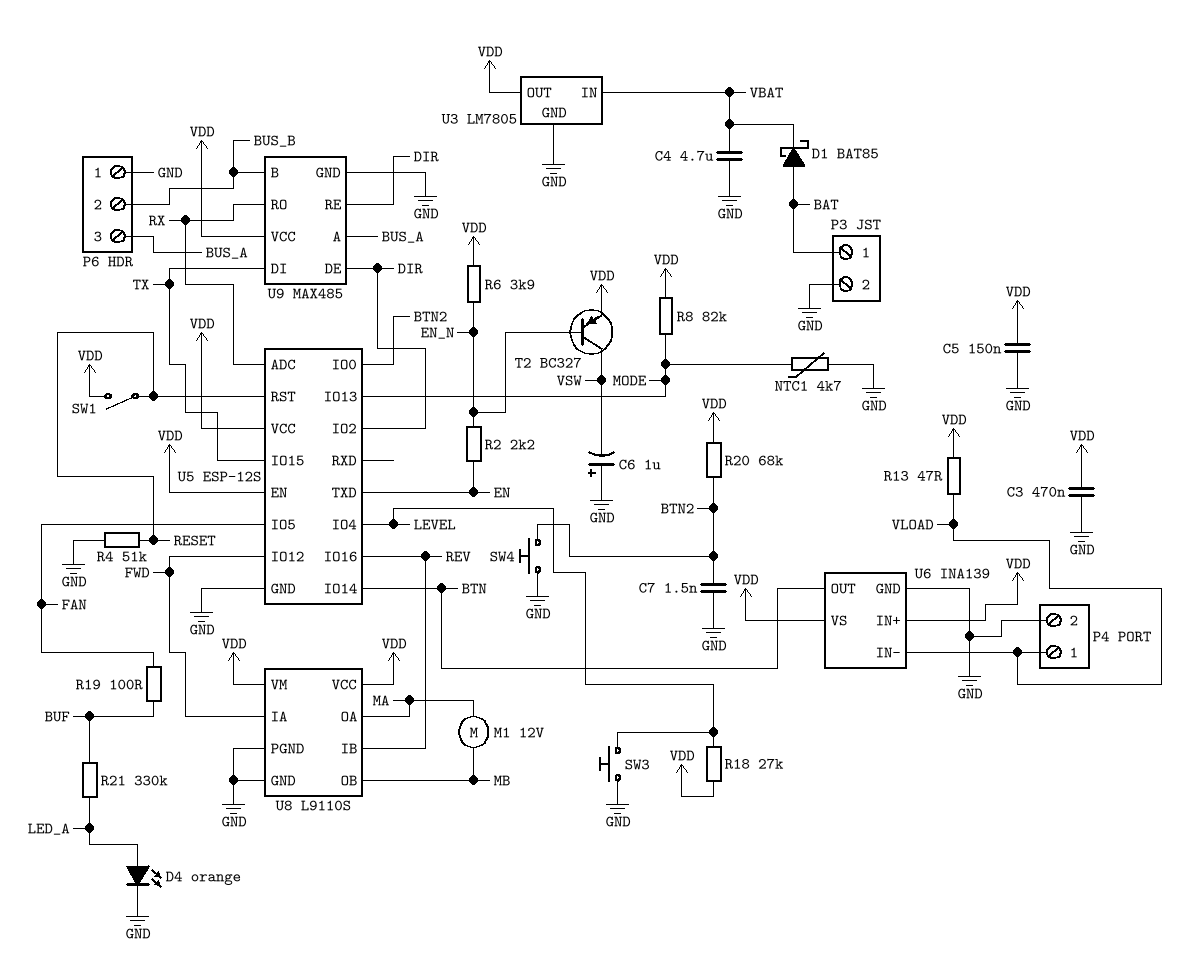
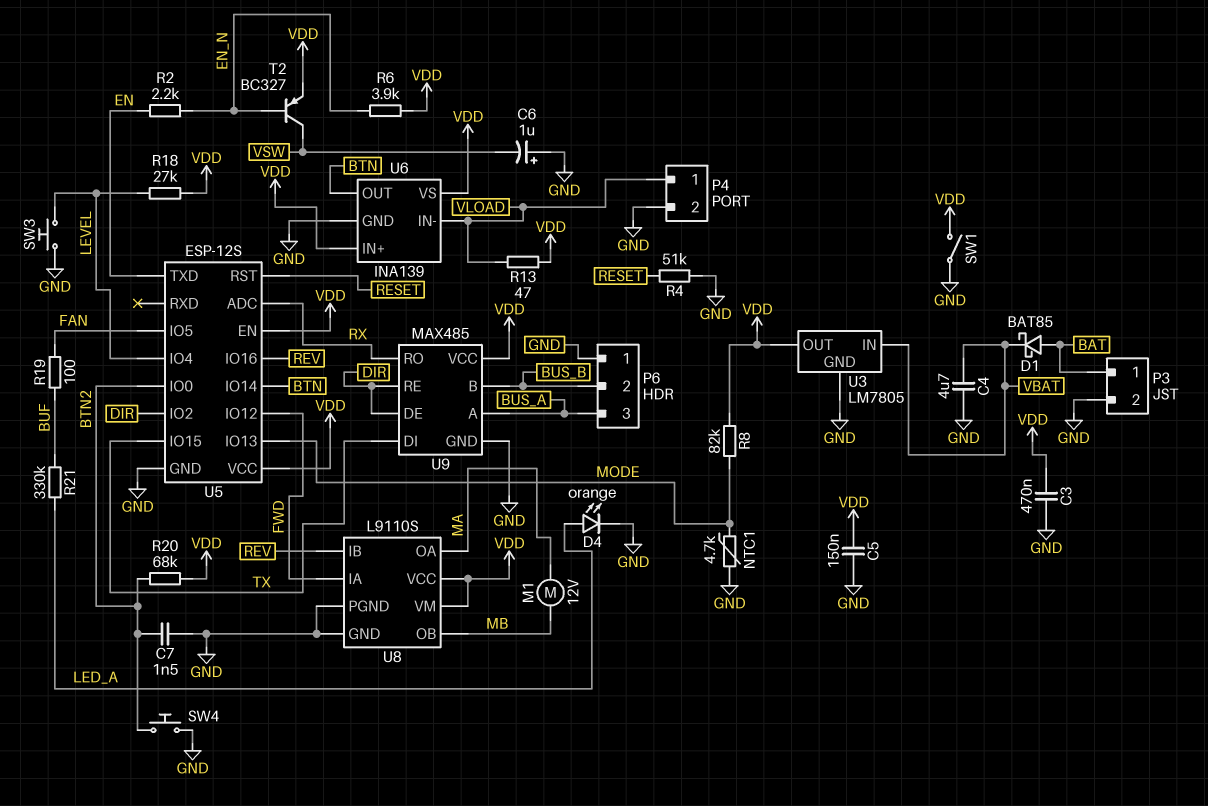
SW1: switch (RESET, VDD) -> switch (GND, VDD)

